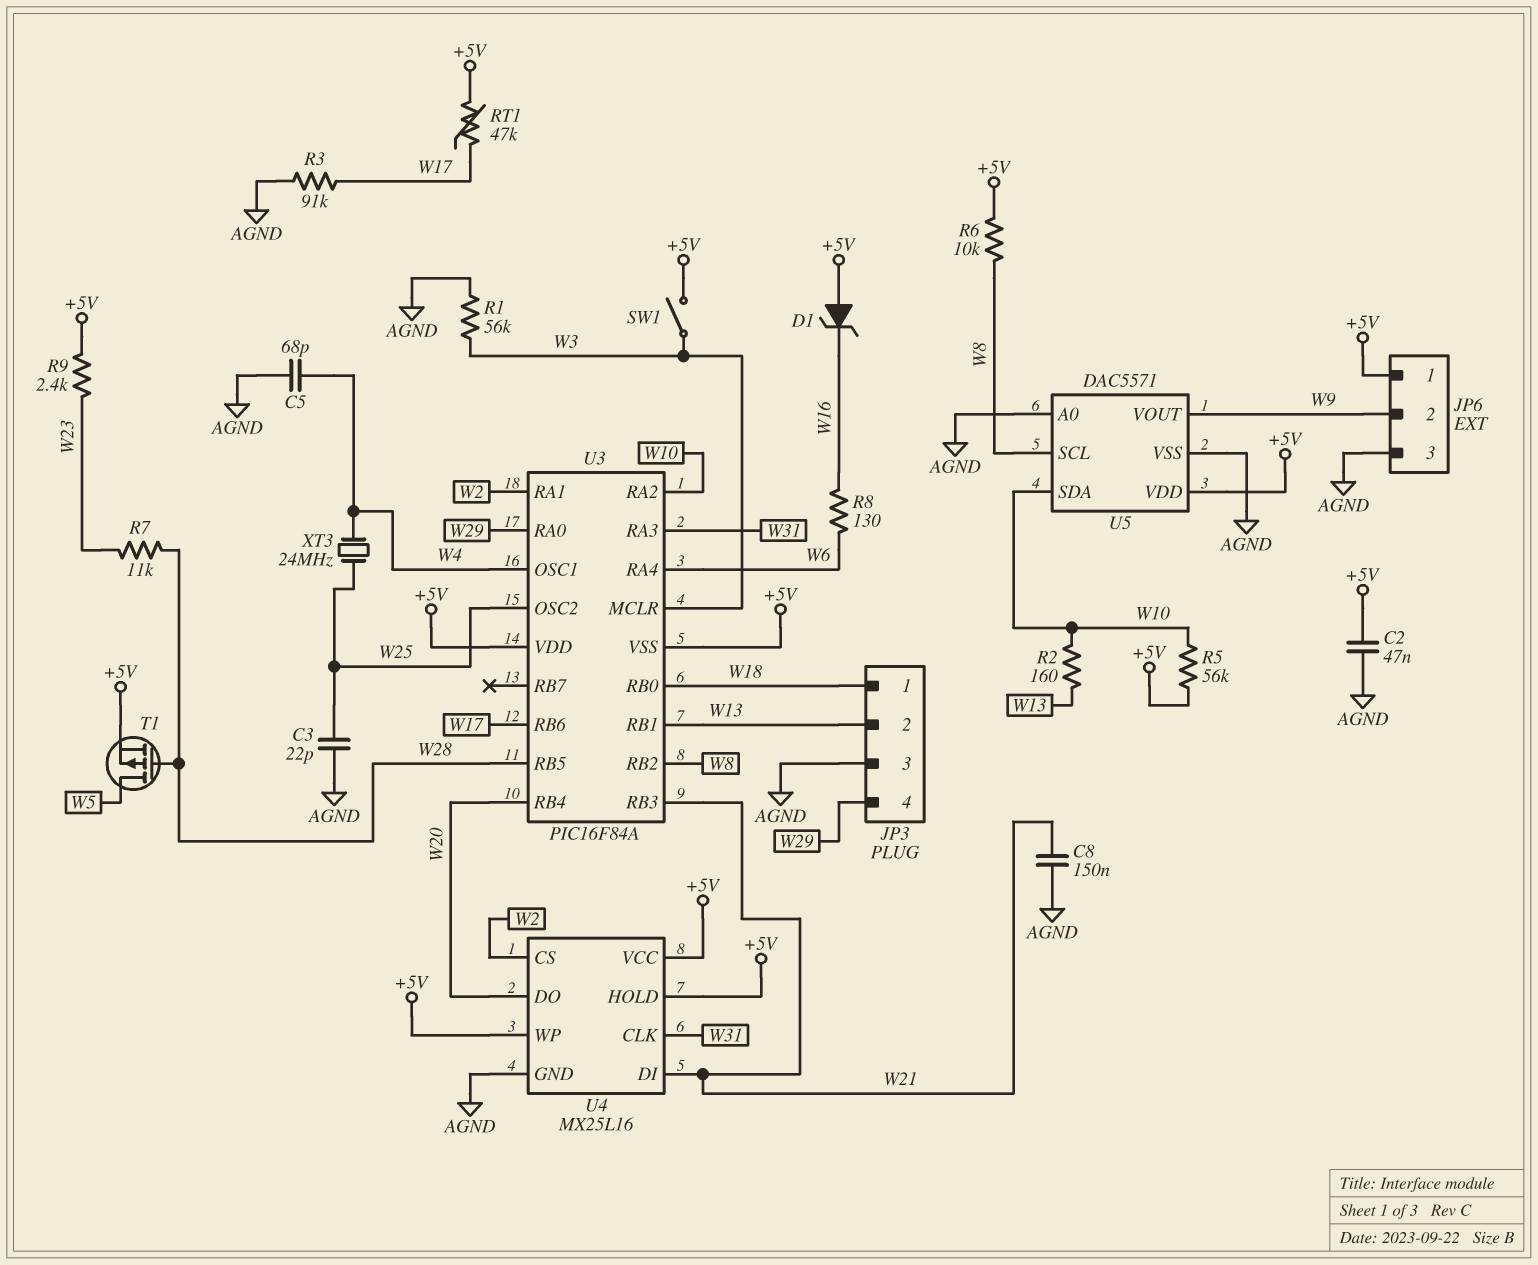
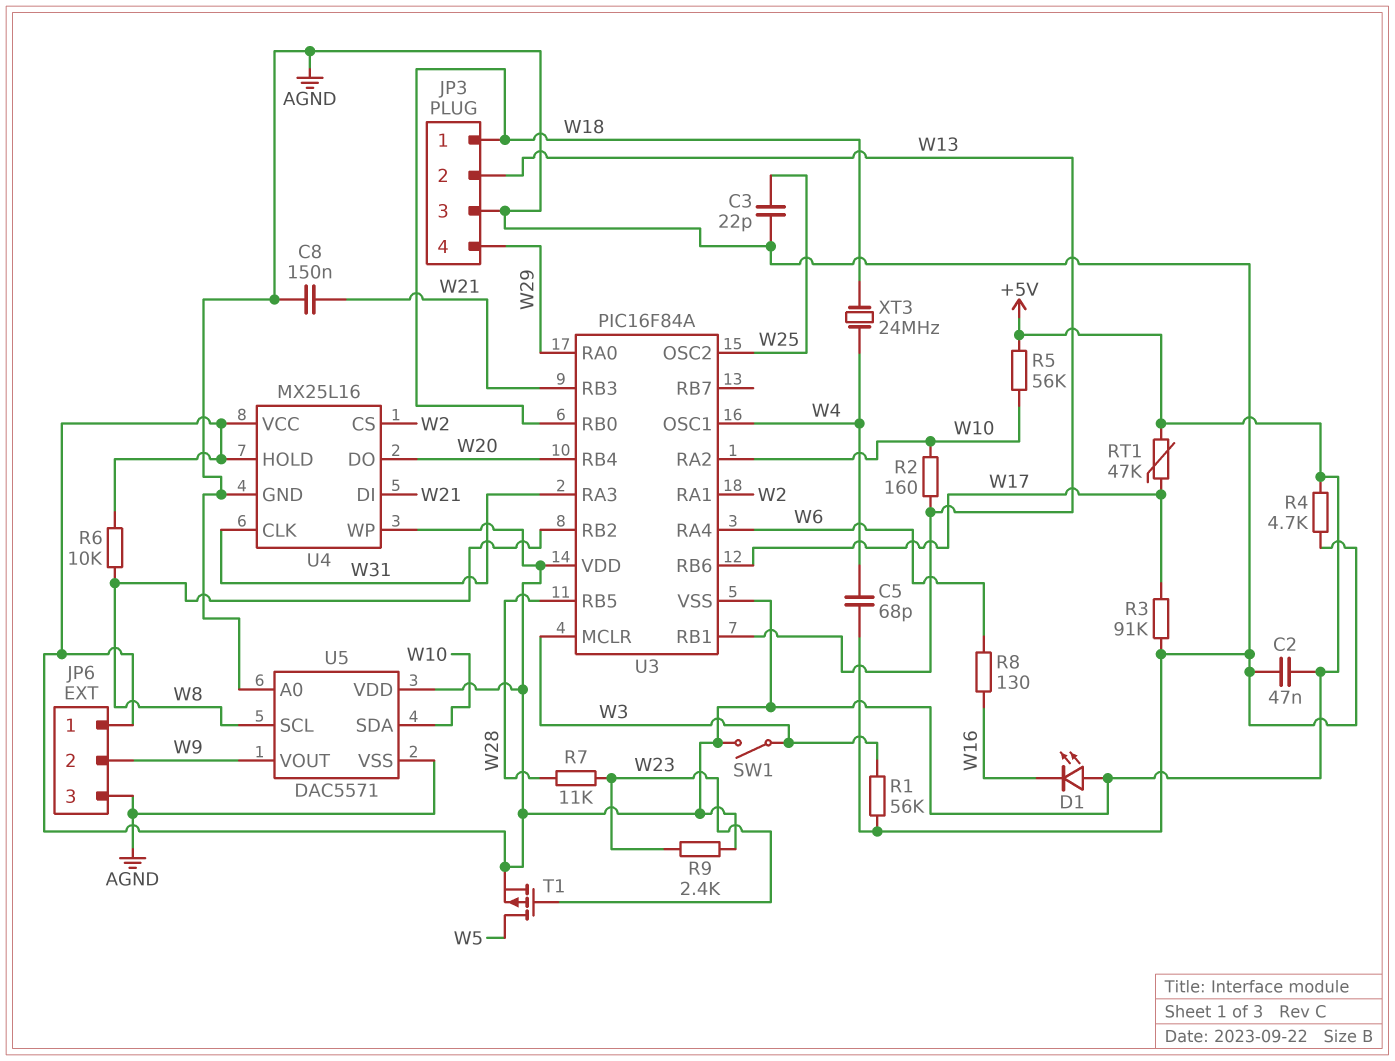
D1: zener (A +5V, K W16) -> LED (A +5V, K W16)
R4: none -> 4.7k (+5V, AGND)
T1: PMOS (G W28, D W5, S +5V) -> PMOS (G W23, D W5, S +5V)
XT3: 24MHz (W4, W25) -> 24MHz (W4, W18)

